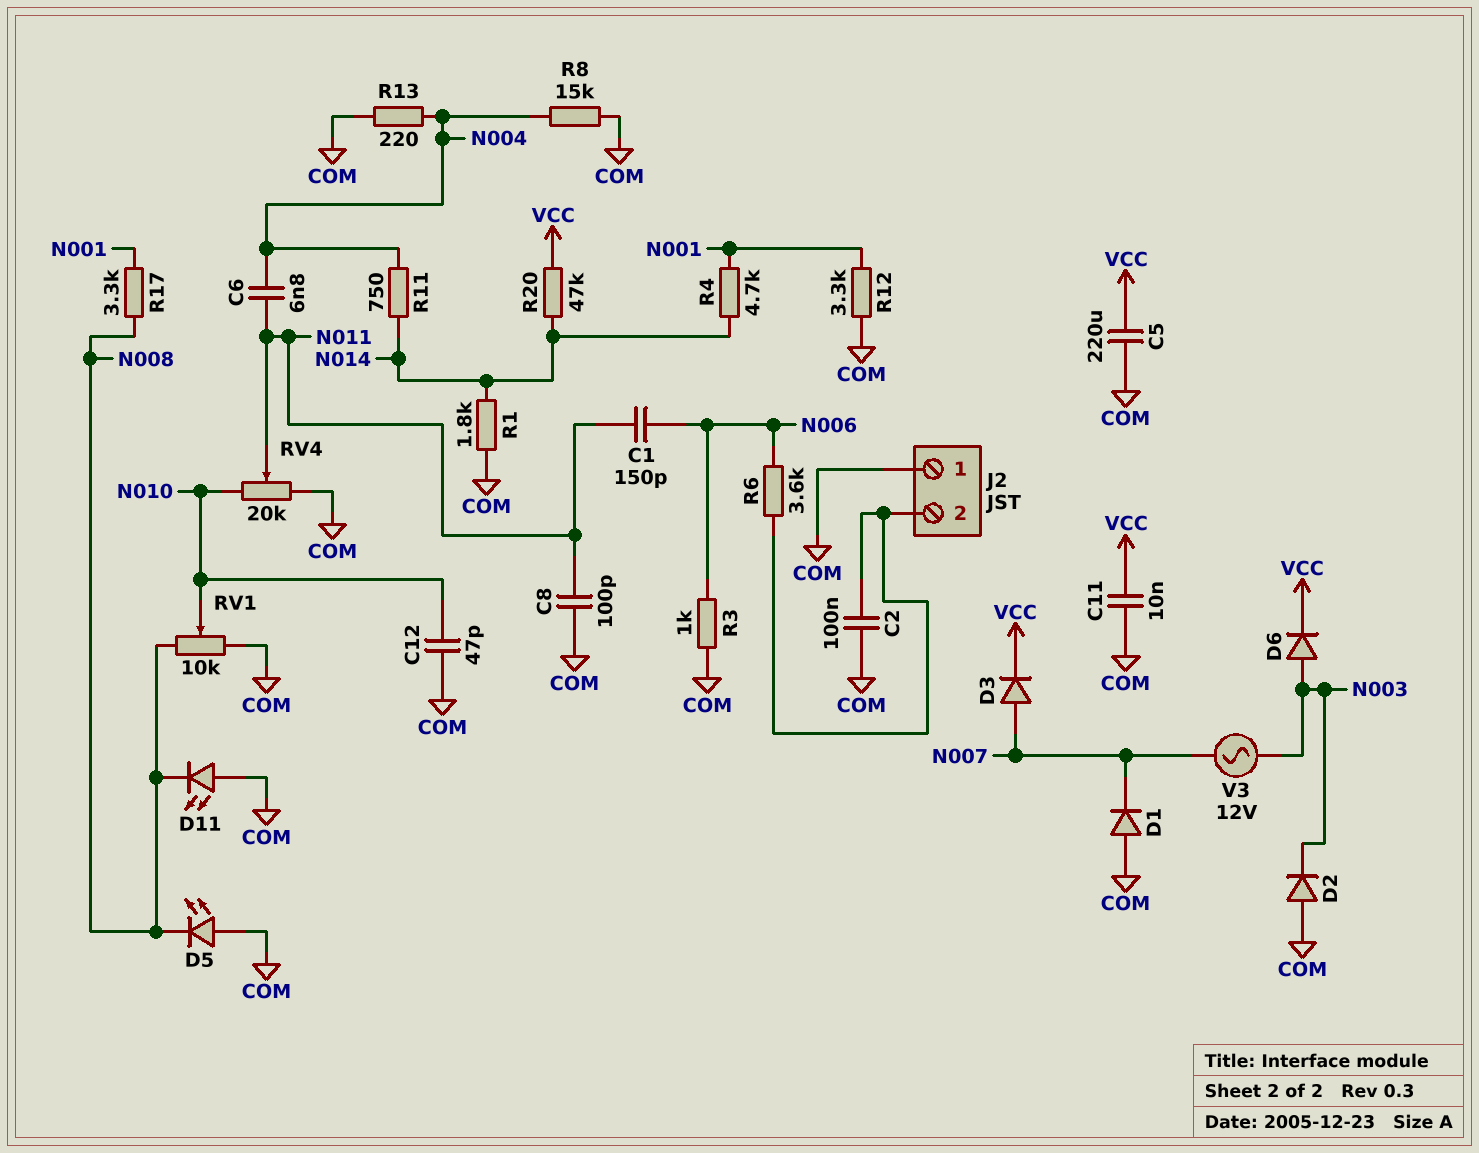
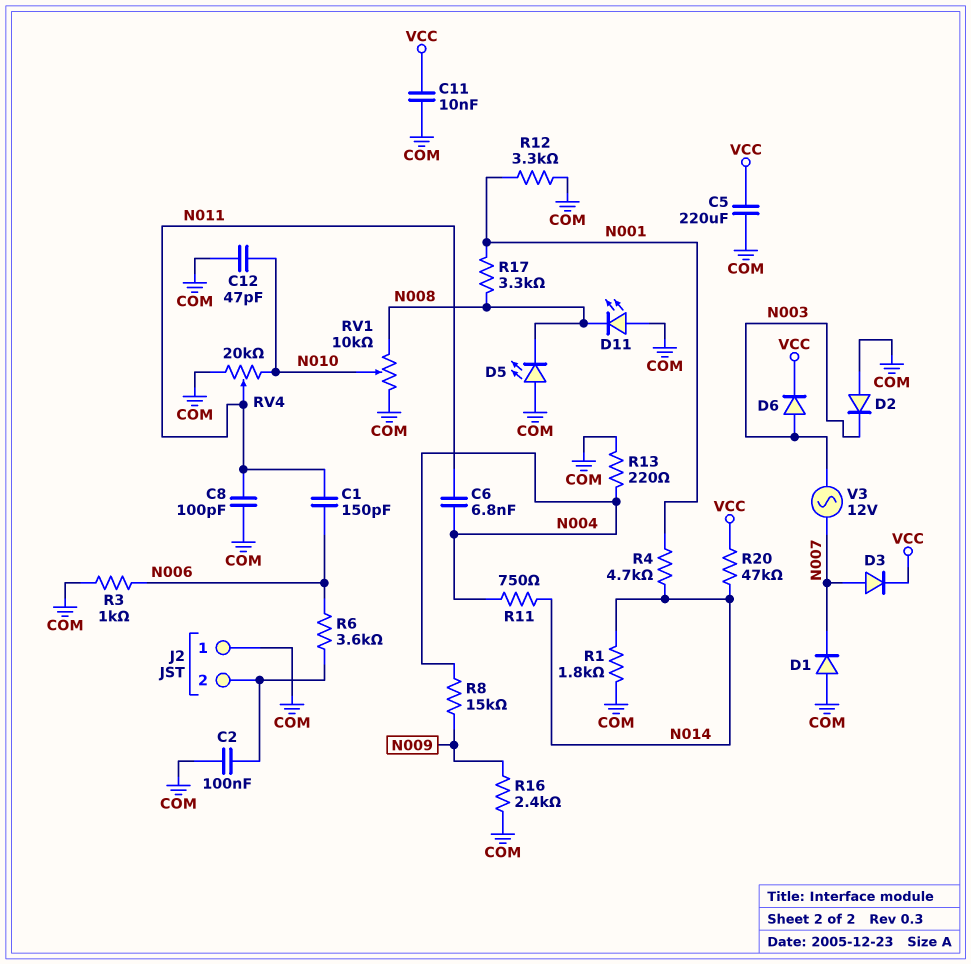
R8: 15k (COM, N004) -> 15k (N004, N009)
R16: none -> 2.4k (COM, N009)

